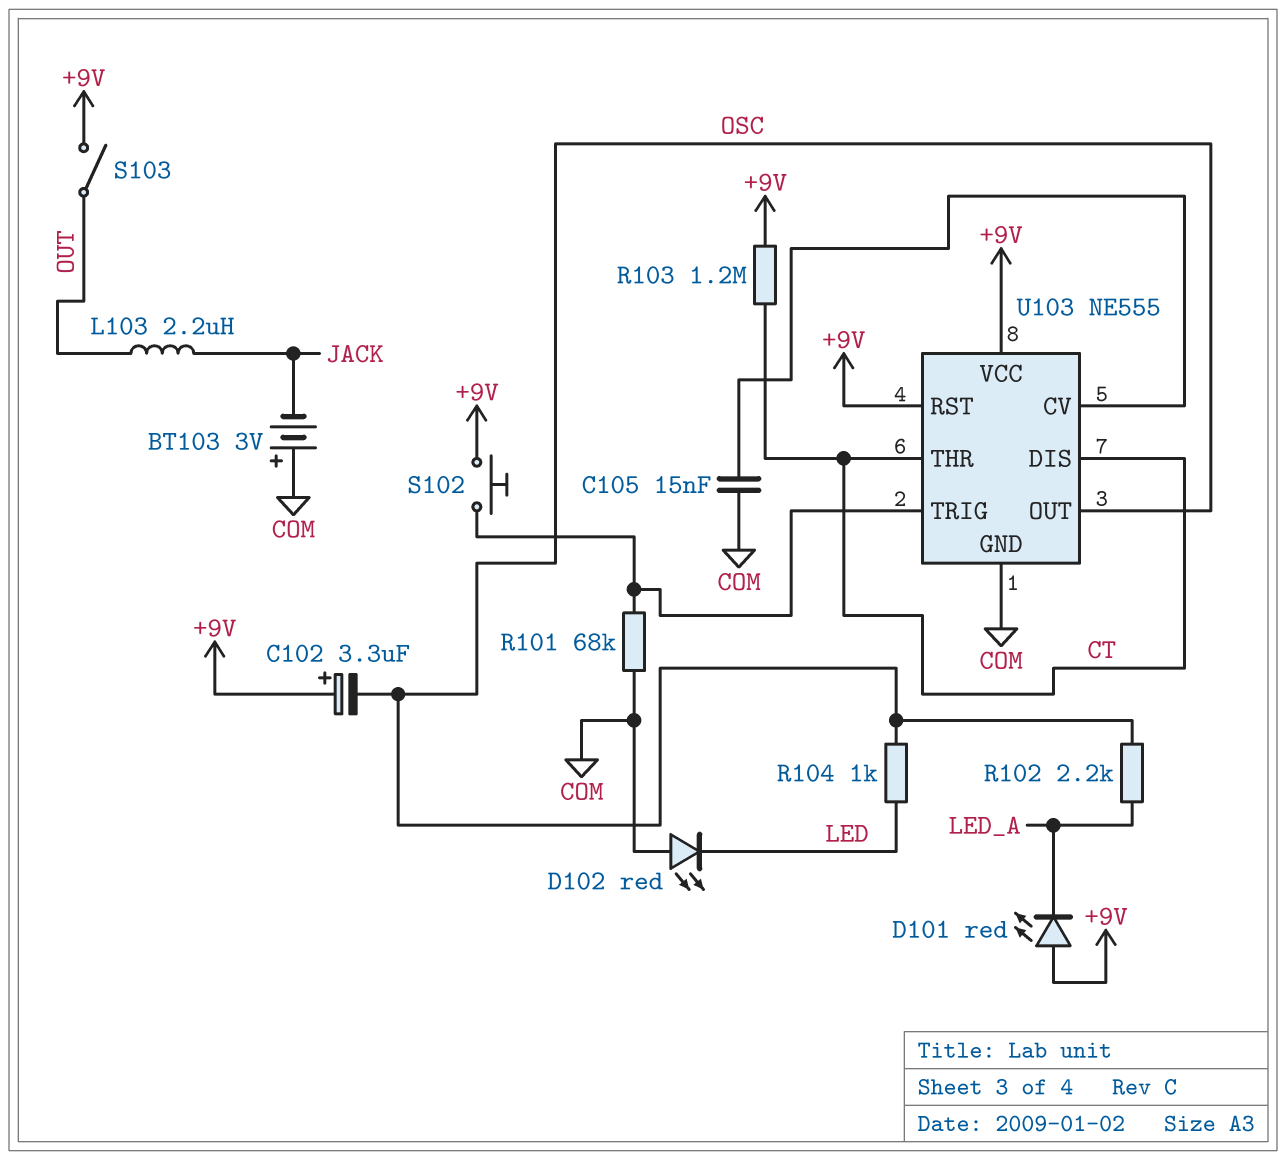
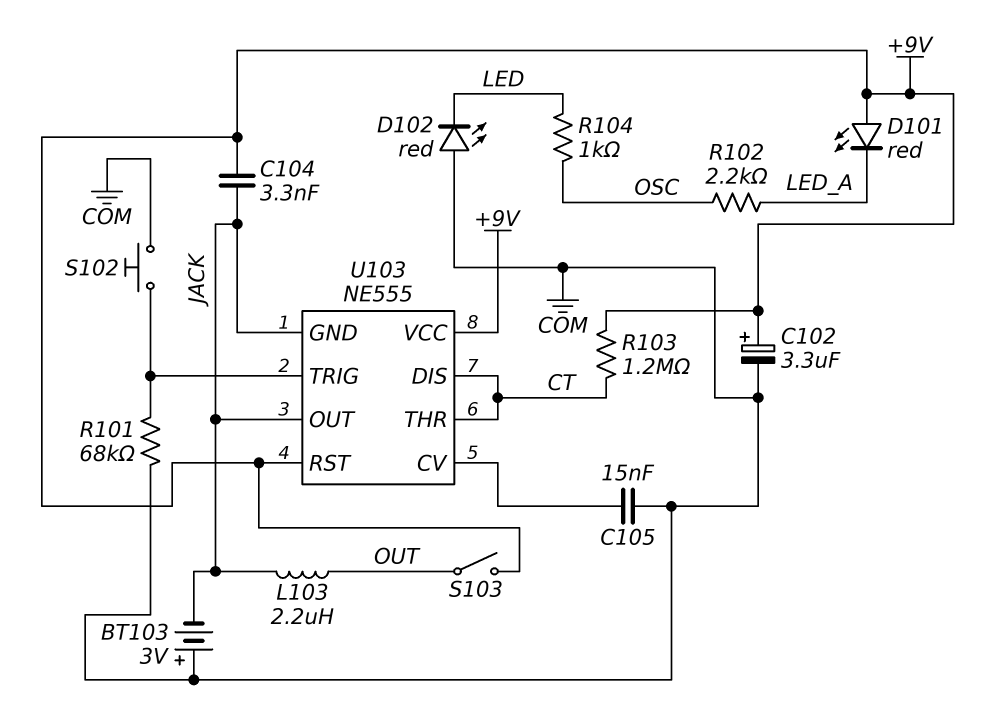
C102: 3.3uF (plus +9V, minus OSC) -> 3.3uF (plus +9V, minus COM)
C104: none -> 3.3nF (+9V, JACK)
S102: button (+9V, U103/TRIG) -> button (COM, U103/TRIG)
U103 pin GND: COM -> JACK
U103 pin OUT: OSC -> JACK

